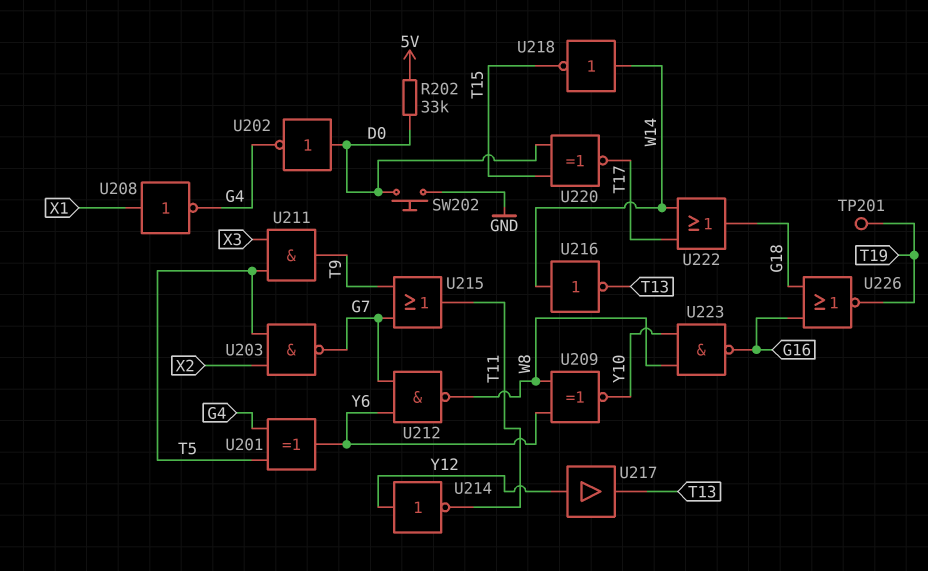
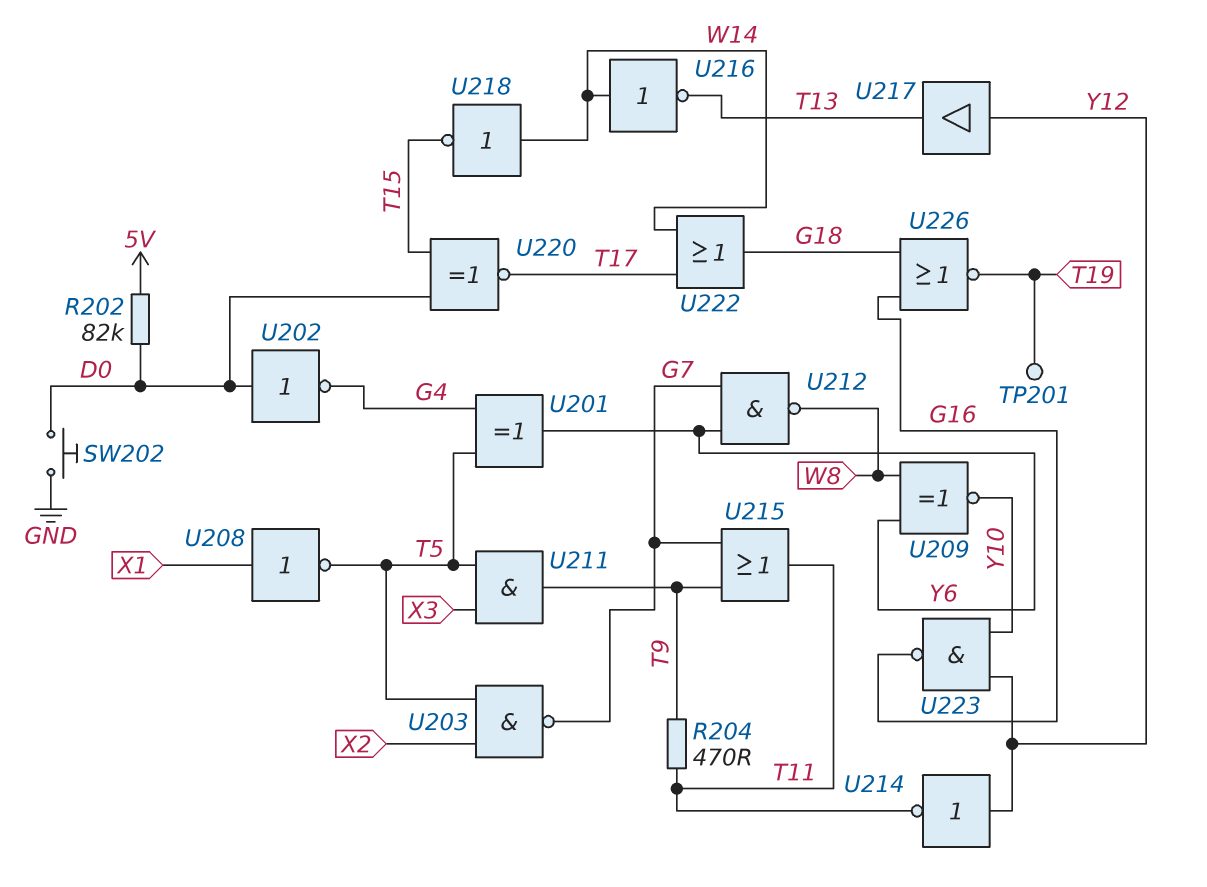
R202: 33k (5V, D0) -> 82k (5V, D0)
R204: none -> 470 (T9, T11)
U208: NOT (in X1, out G4) -> NOT (in X1, out T5)
U223: NAND (in W8, in Y10, out G16) -> NAND (in Y10, in Y12, out G16)

